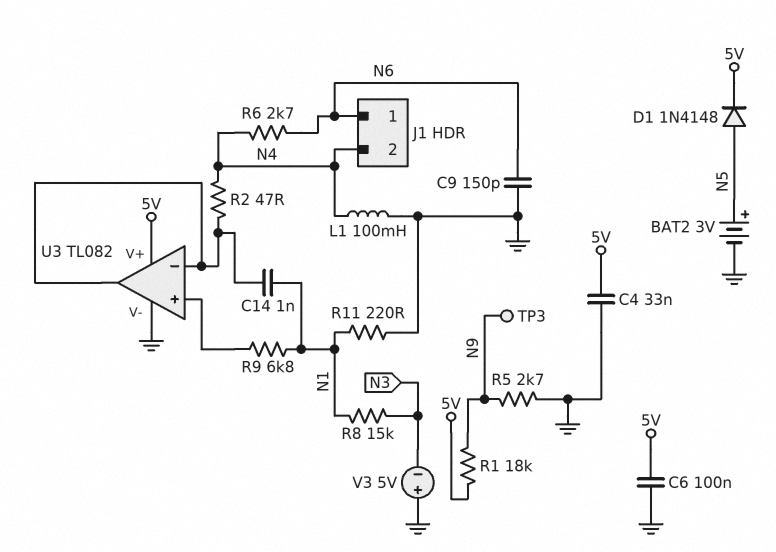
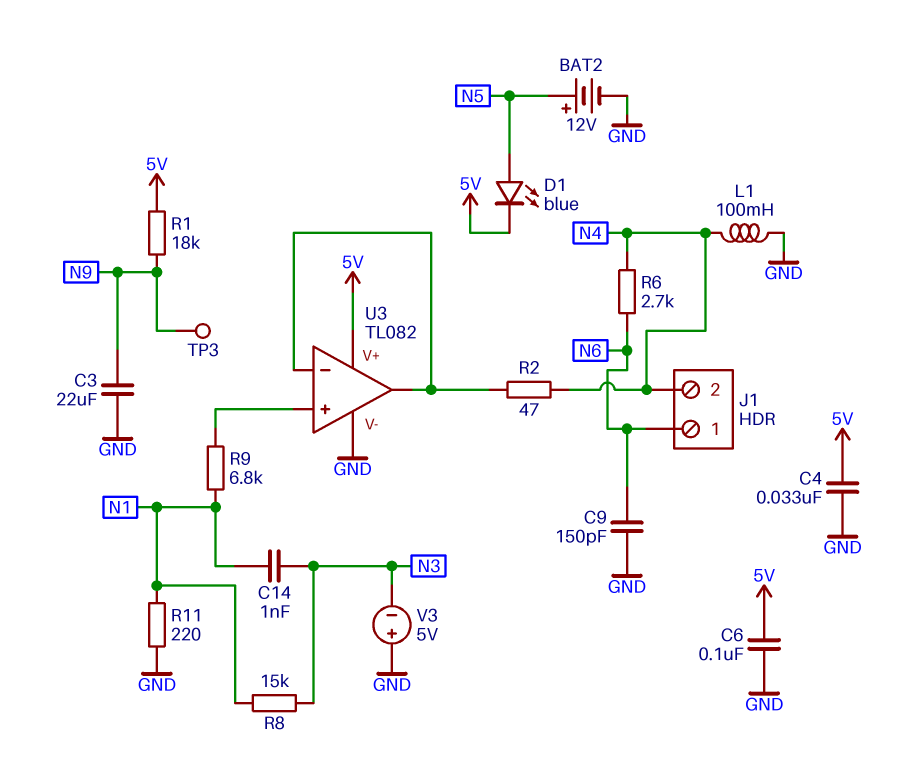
BAT2: 3V (plus N5, minus GND) -> 12V (plus N5, minus GND)
C3: none -> 22uF (GND, N9)
C14: 1nF (N1, U3/in-) -> 1nF (N1, N3)
D1: diode 1N4148 (A N5, K 5V) -> LED blue (A N5, K 5V)
R5: 2.7k (GND, N9) -> none

